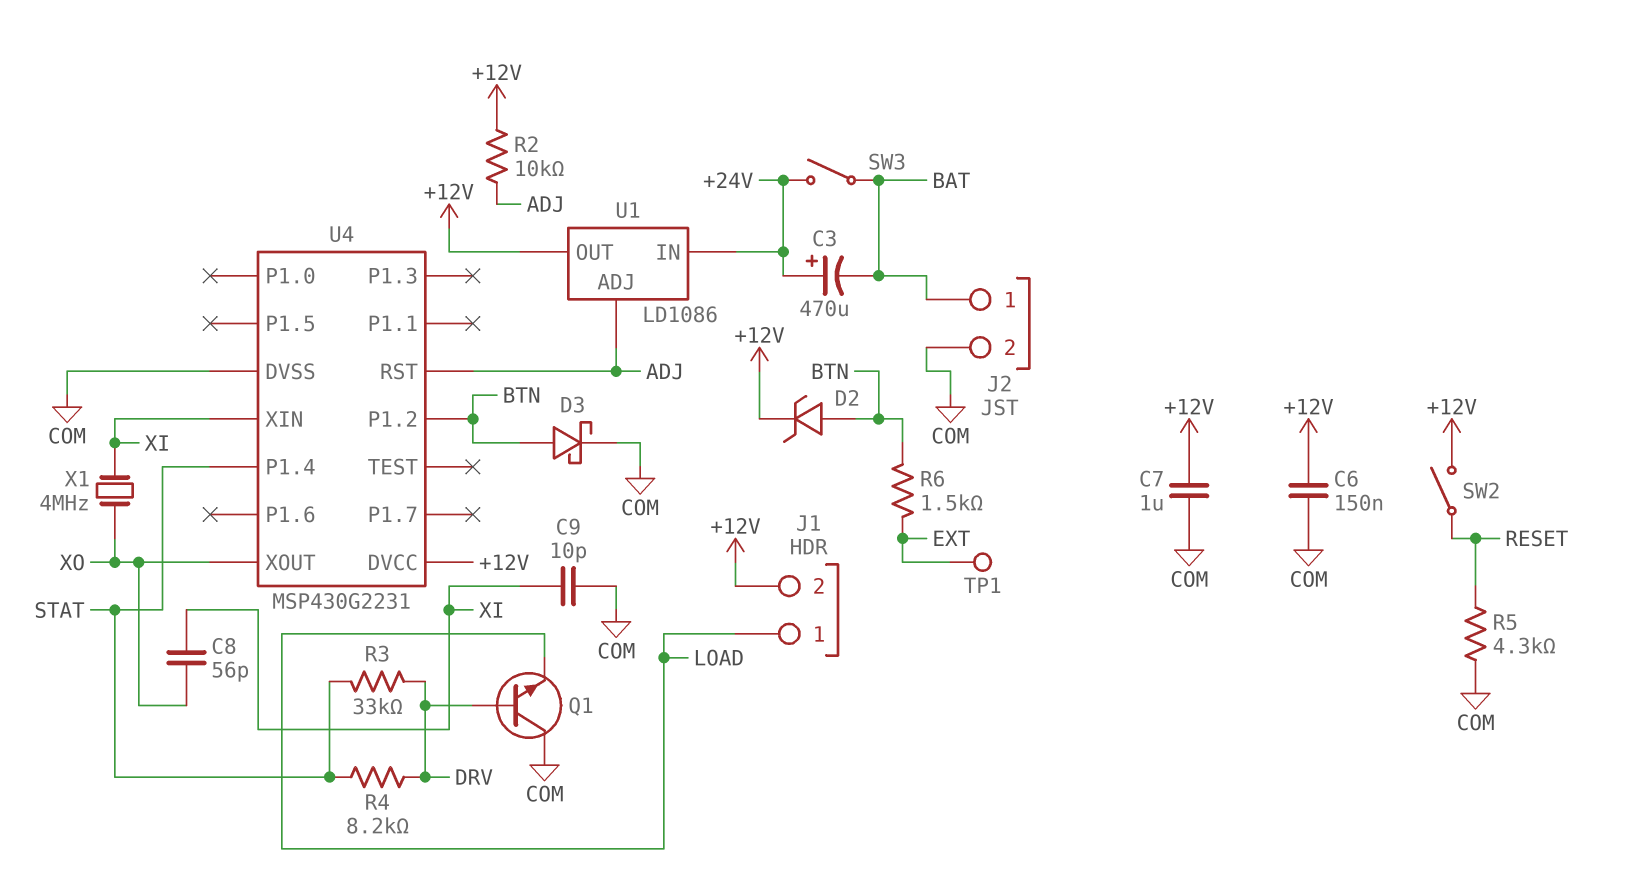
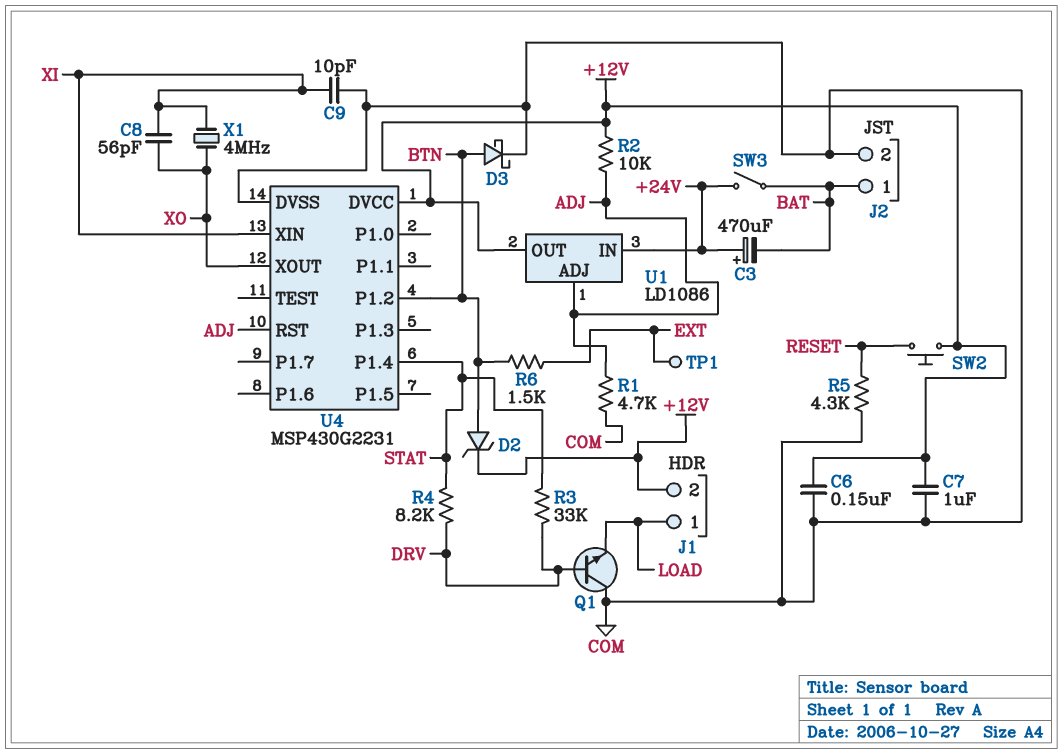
R1: none -> 4.7k (ADJ, COM)
SW2: switch (+12V, RESET) -> button (+12V, RESET)

